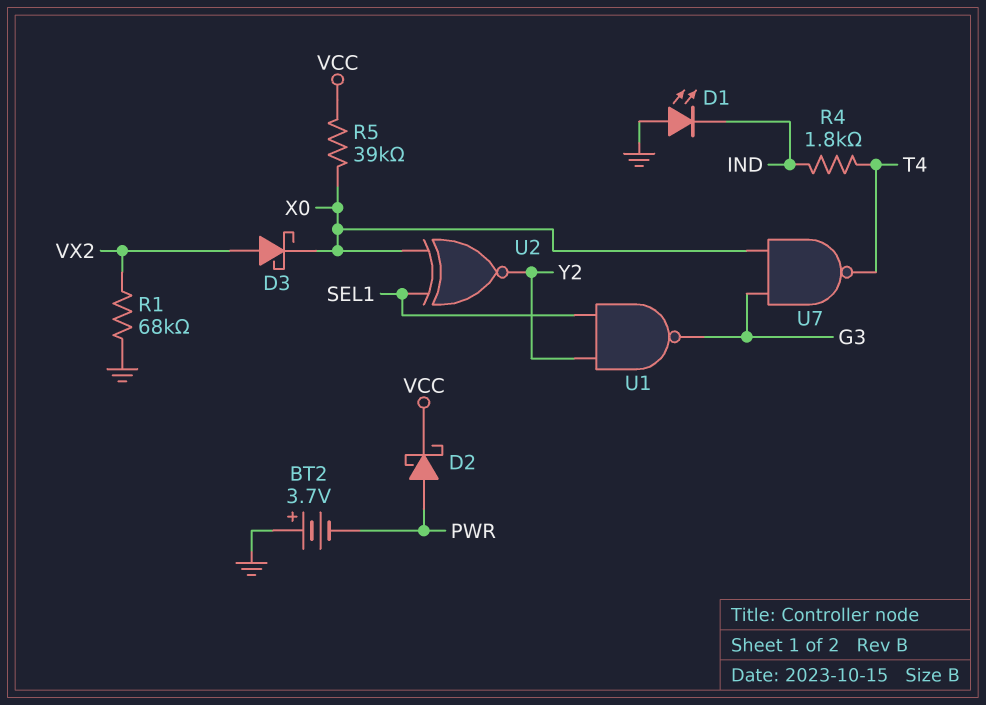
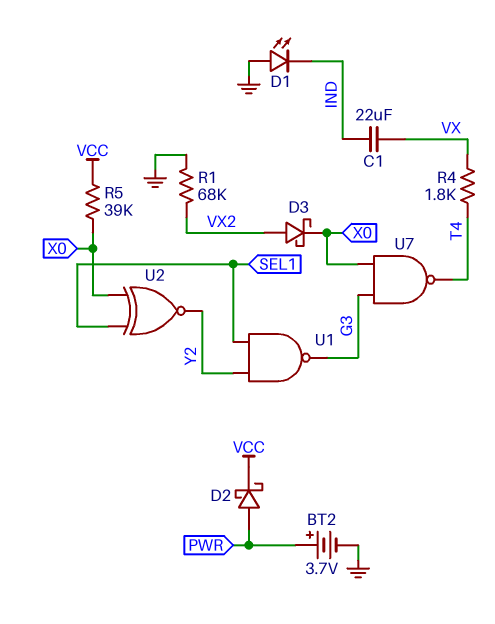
BT2: 3.7V (plus GND, minus PWR) -> 3.7V (plus PWR, minus GND)
C1: none -> 22uF (IND, VX)
R4: 1.8k (IND, T4) -> 1.8k (T4, VX)

